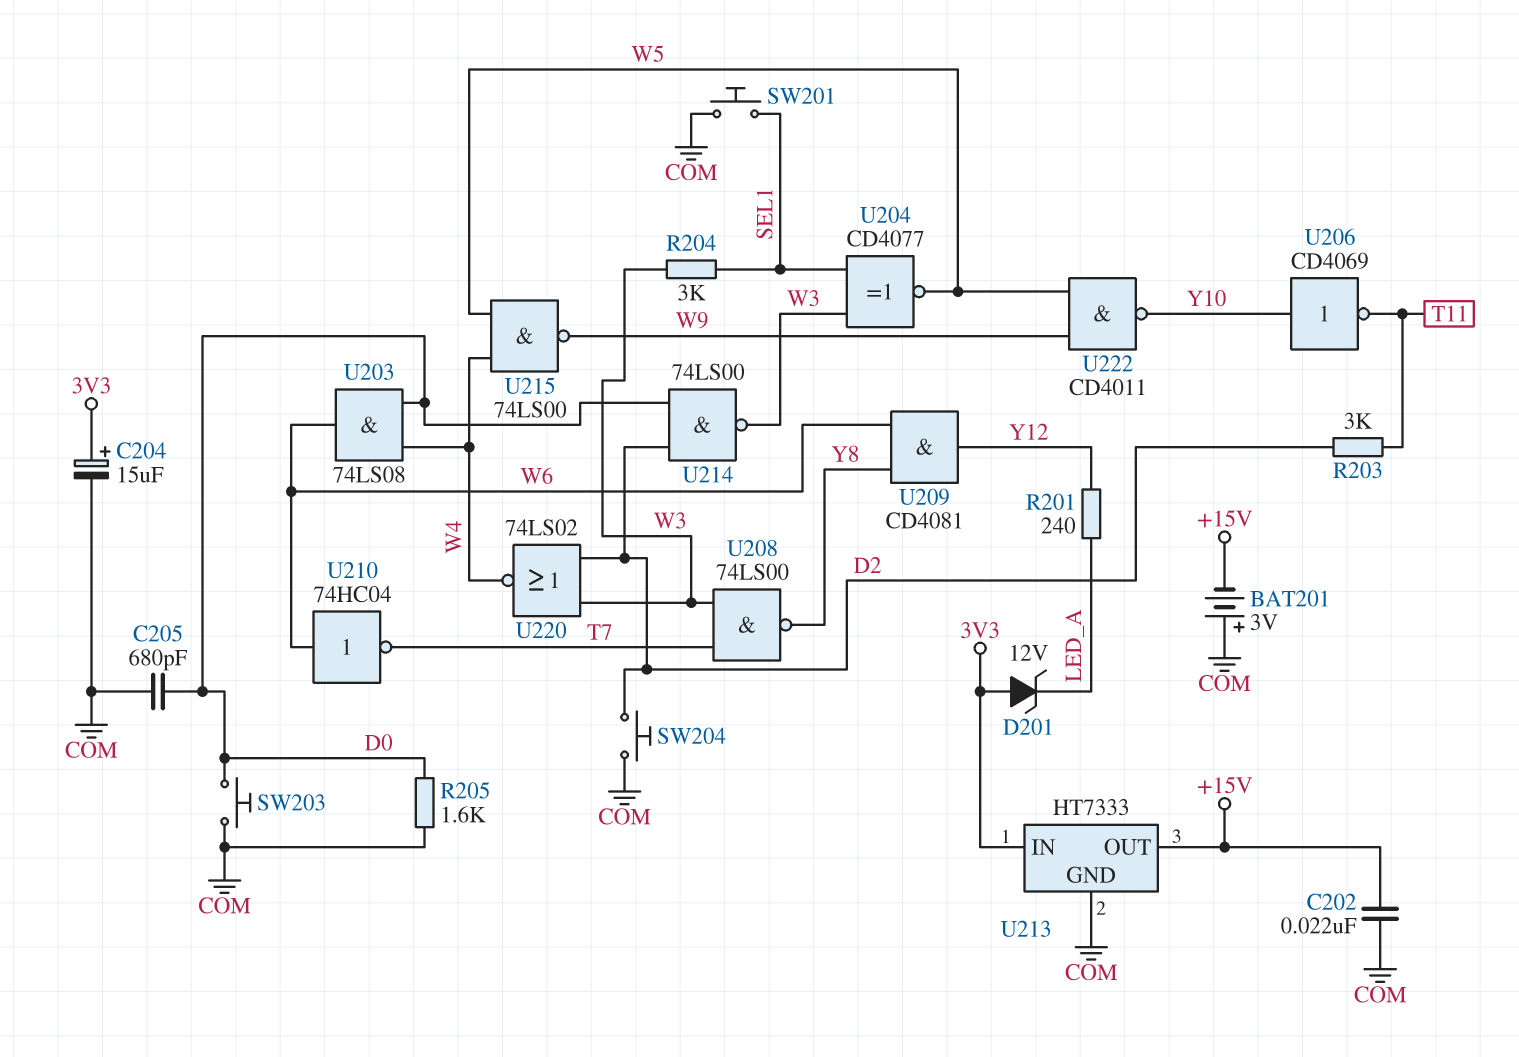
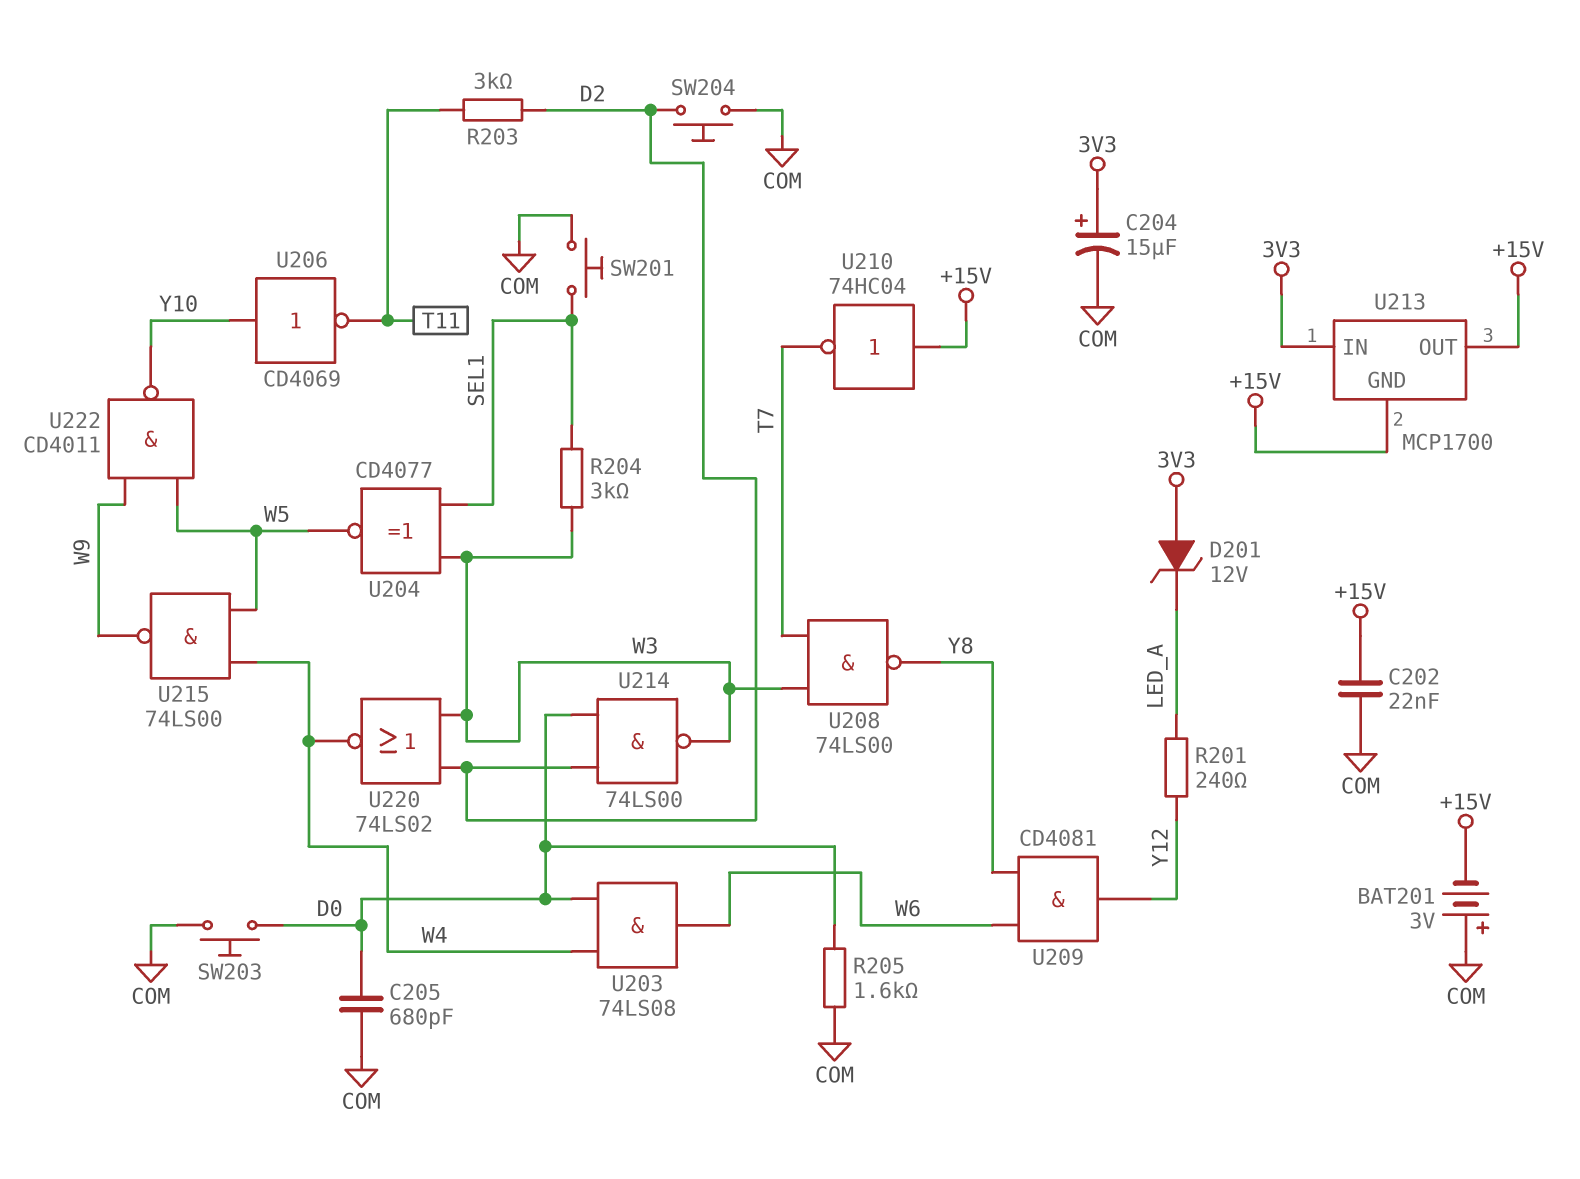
U210: NOT 74HC04 (in W6, out T7) -> NOT 74HC04 (in +15V, out T7)
U213: HT7333 -> MCP1700
U213 pin GND: COM -> +15V

